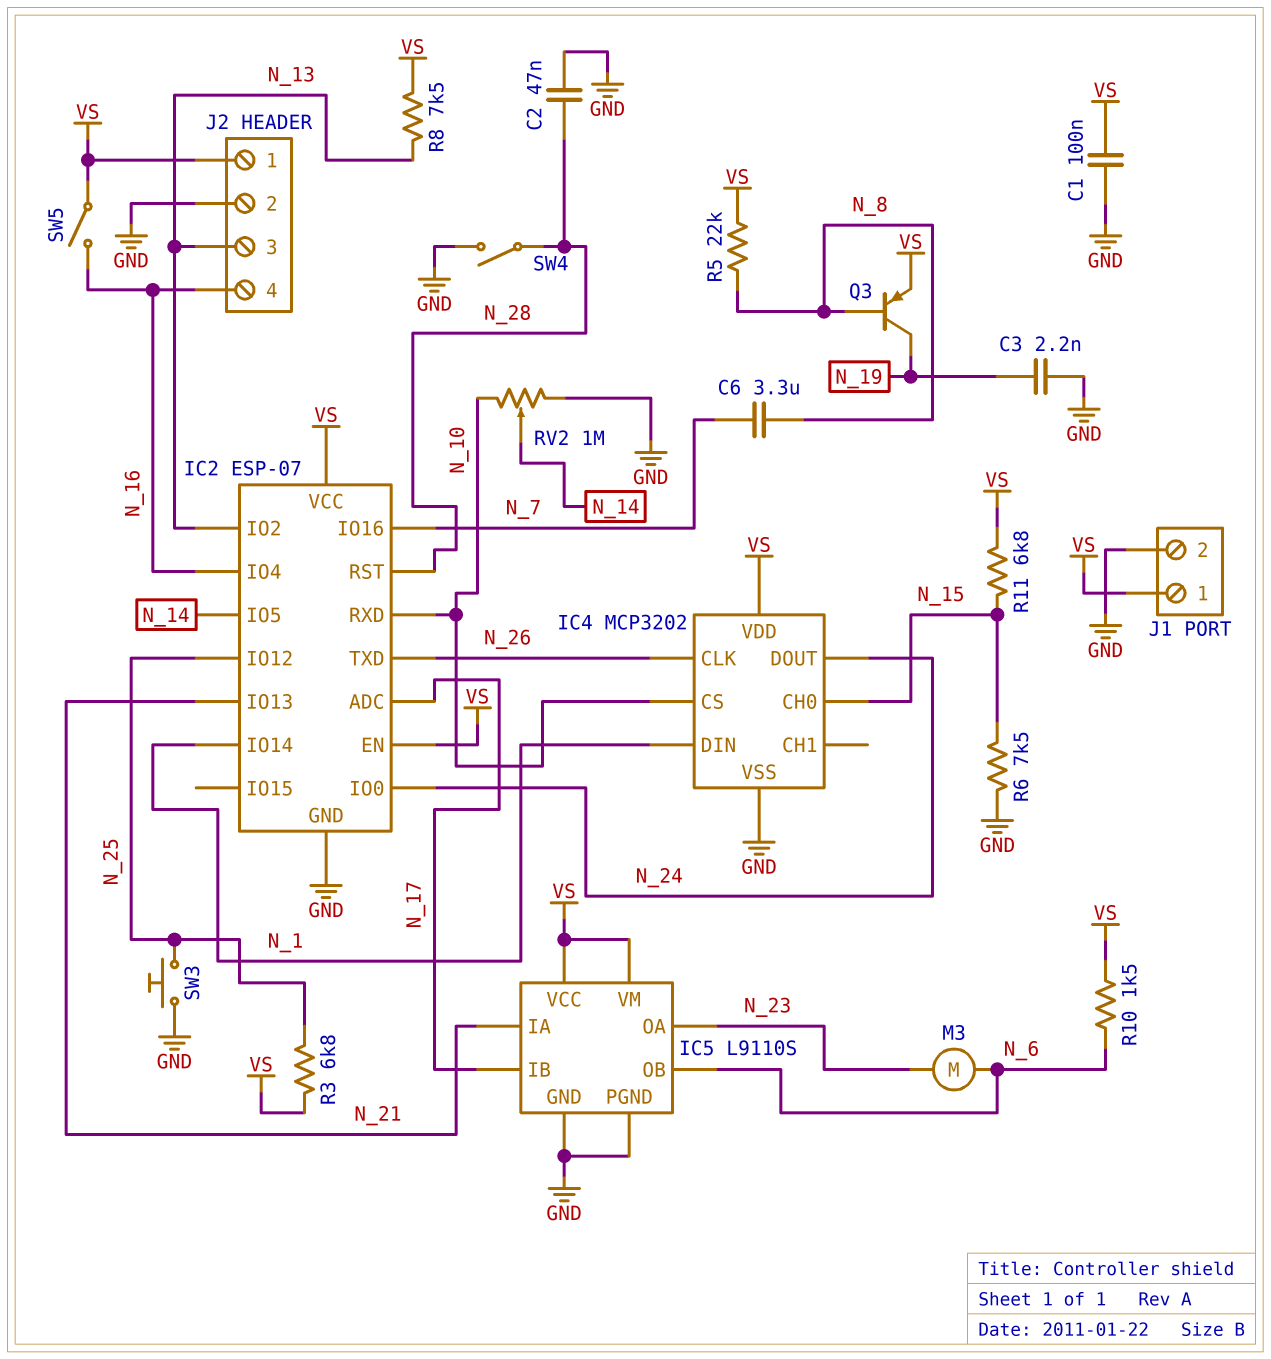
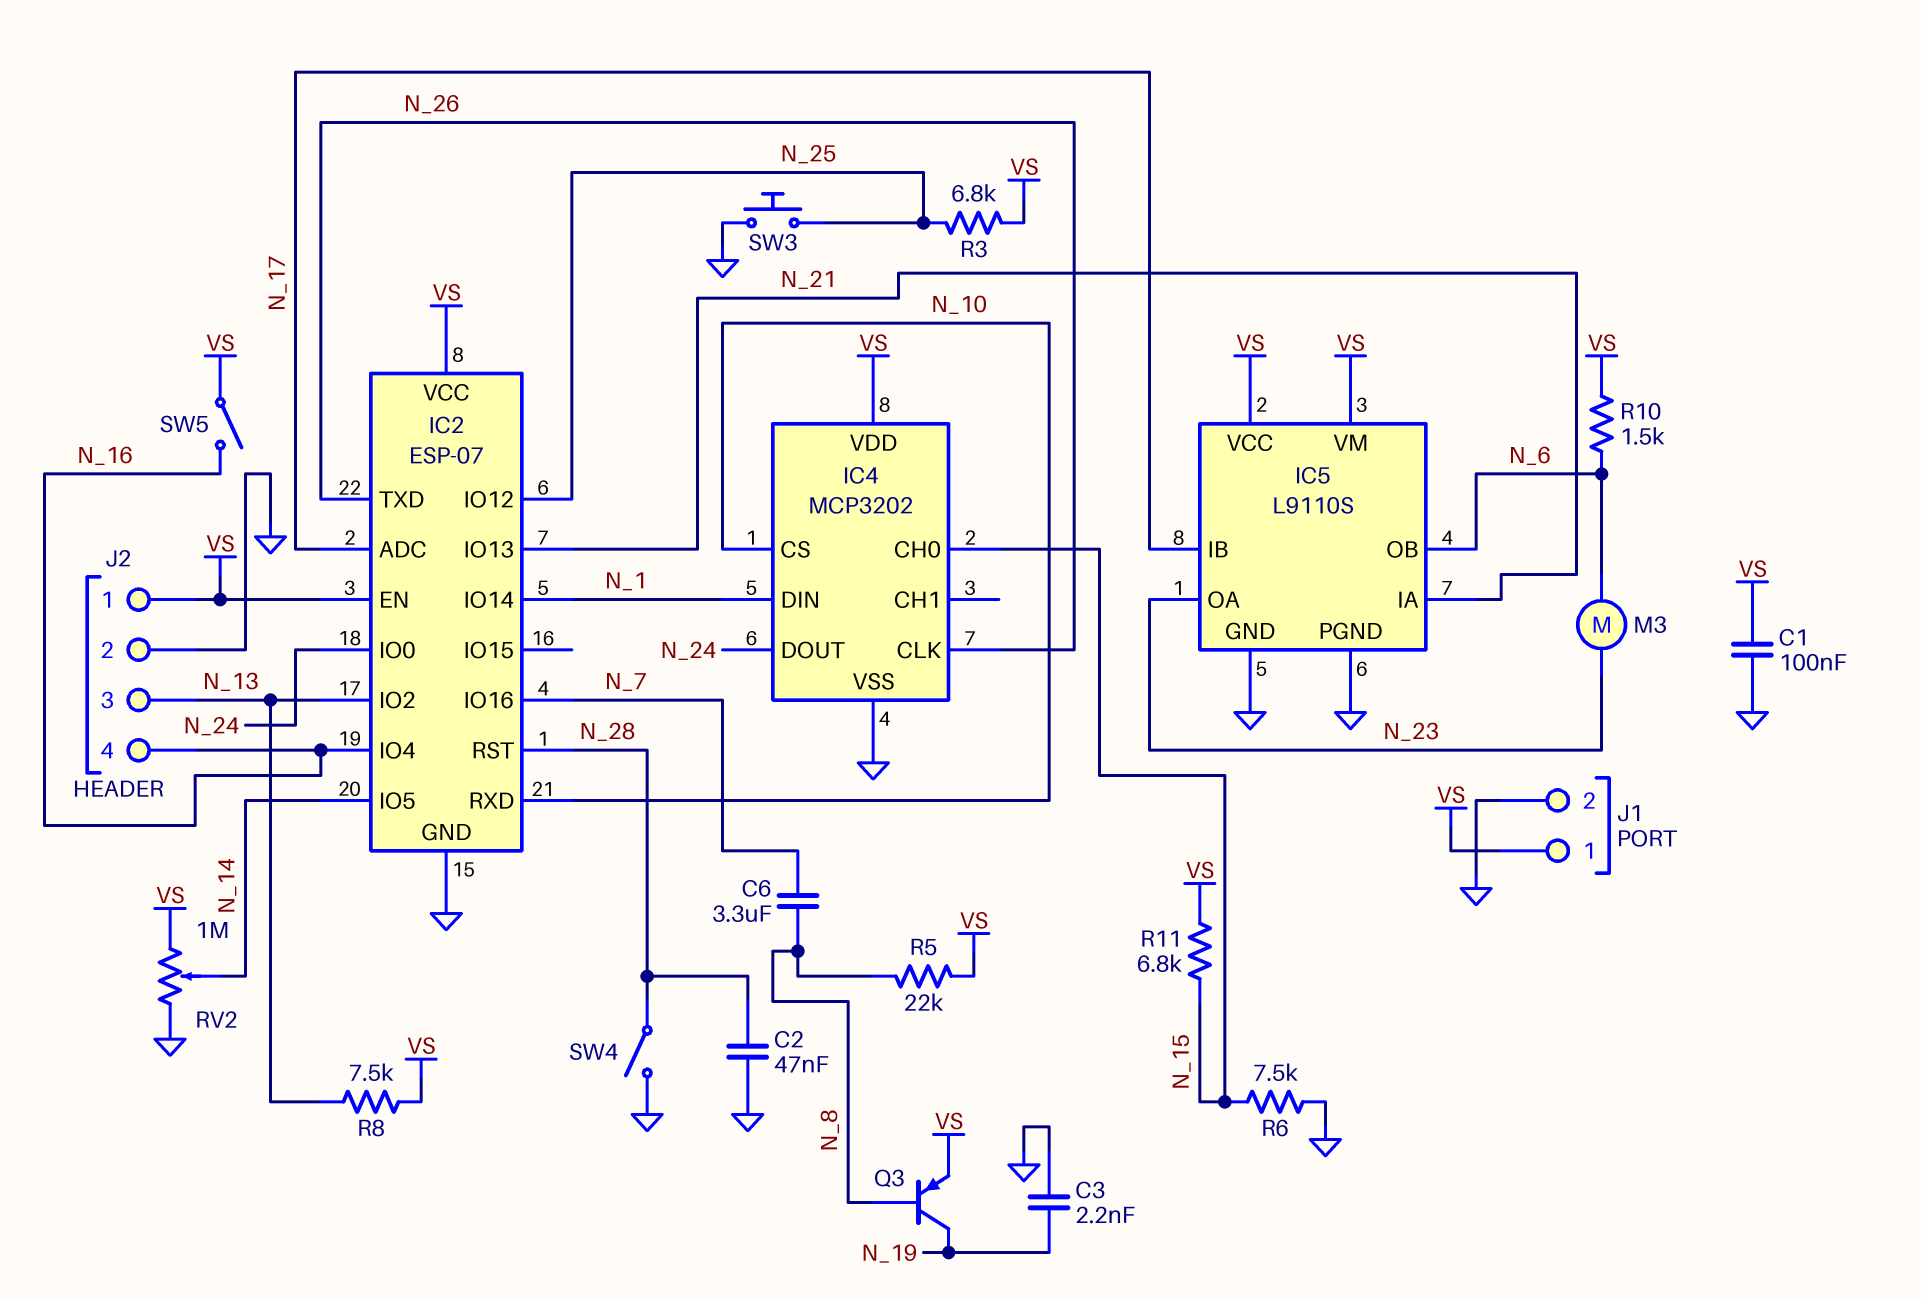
RV2: 1M (GND, N_10, wiper N_14) -> 1M (GND, VS, wiper N_14)

